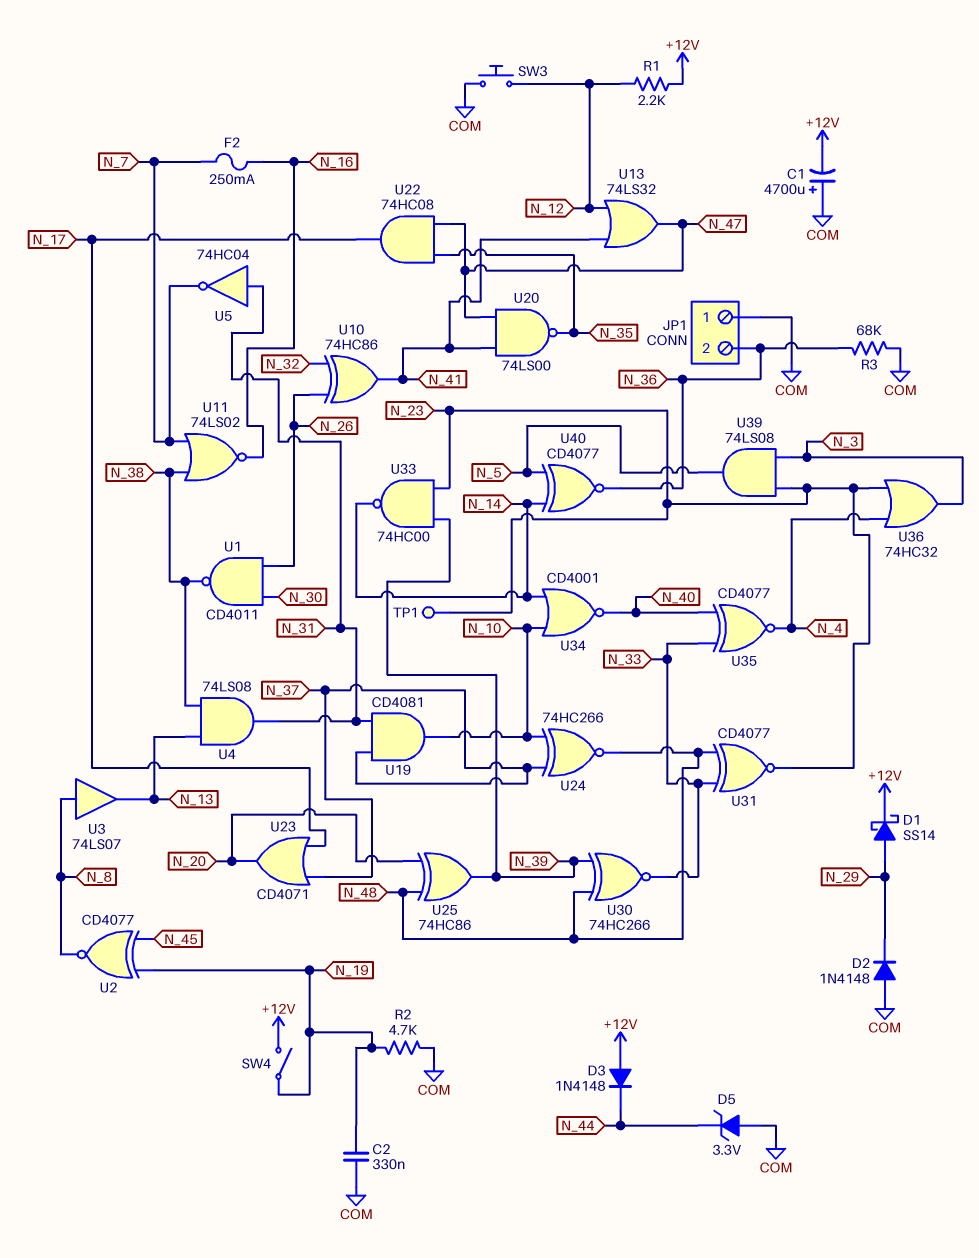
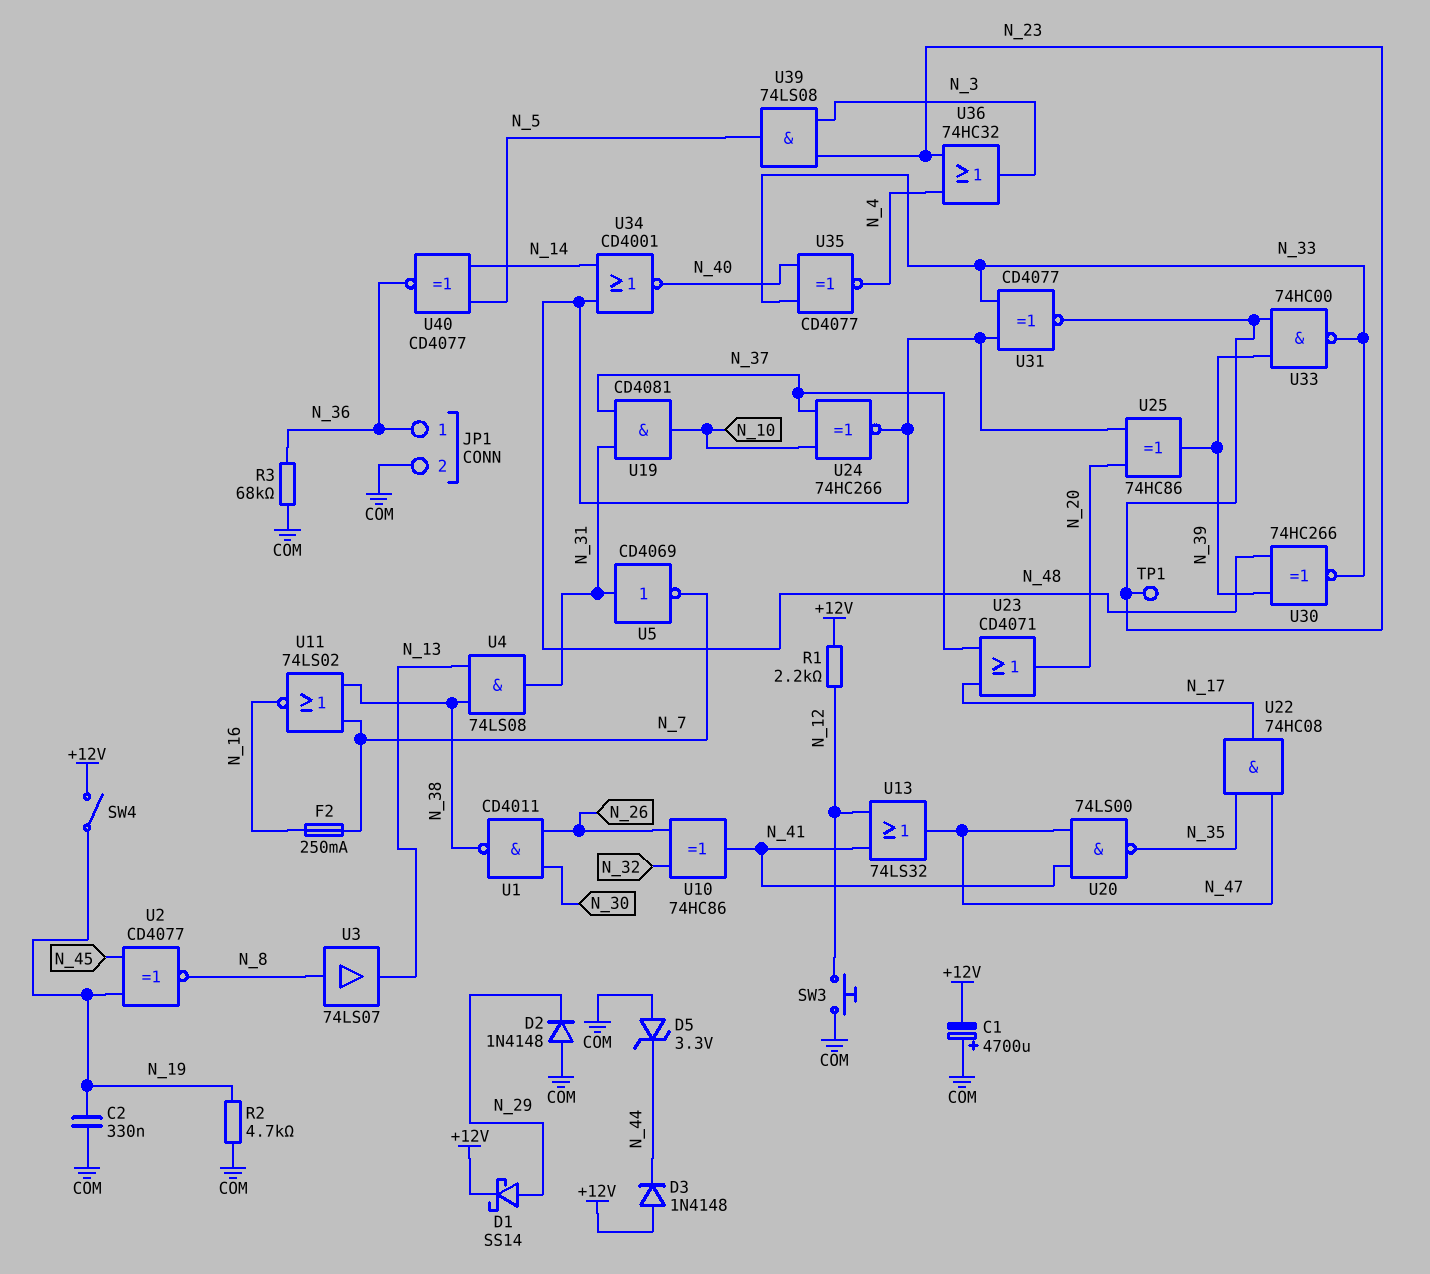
JP1 pin 1: COM -> N_36
JP1 pin 2: N_36 -> COM
U5: NOT 74HC04 (in N_31, out N_7) -> NOT CD4069 (in N_31, out N_7)
U33: NAND 74HC00 (in N_23, in N_39, out N_14) -> NAND 74HC00 (in N_23, in N_39, out N_33)
U34: NOR CD4001 (in N_10, in N_14, out N_40) -> NOR CD4001 (in N_14, in N_48, out N_40)

